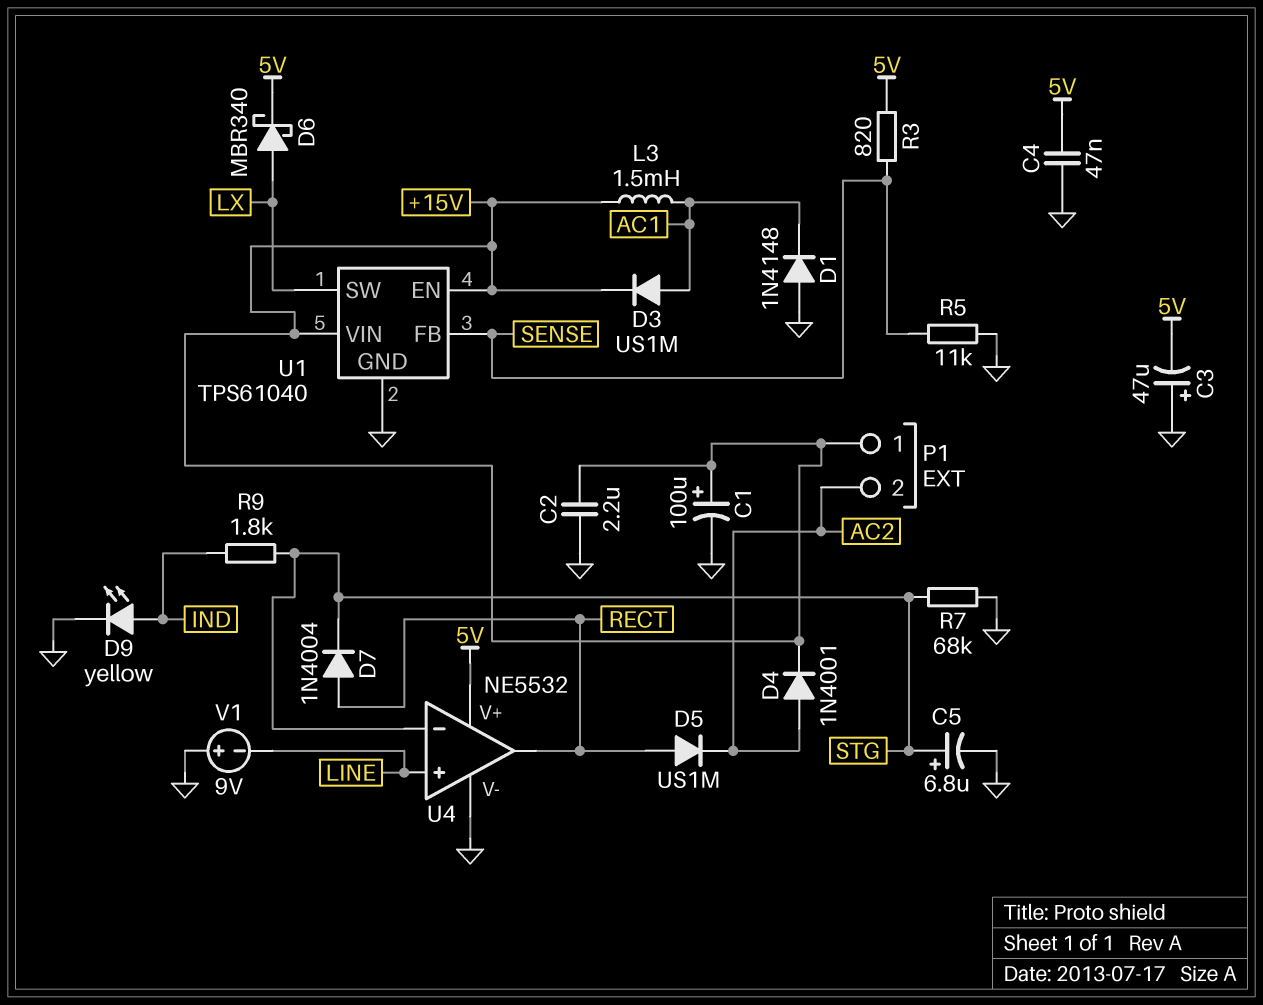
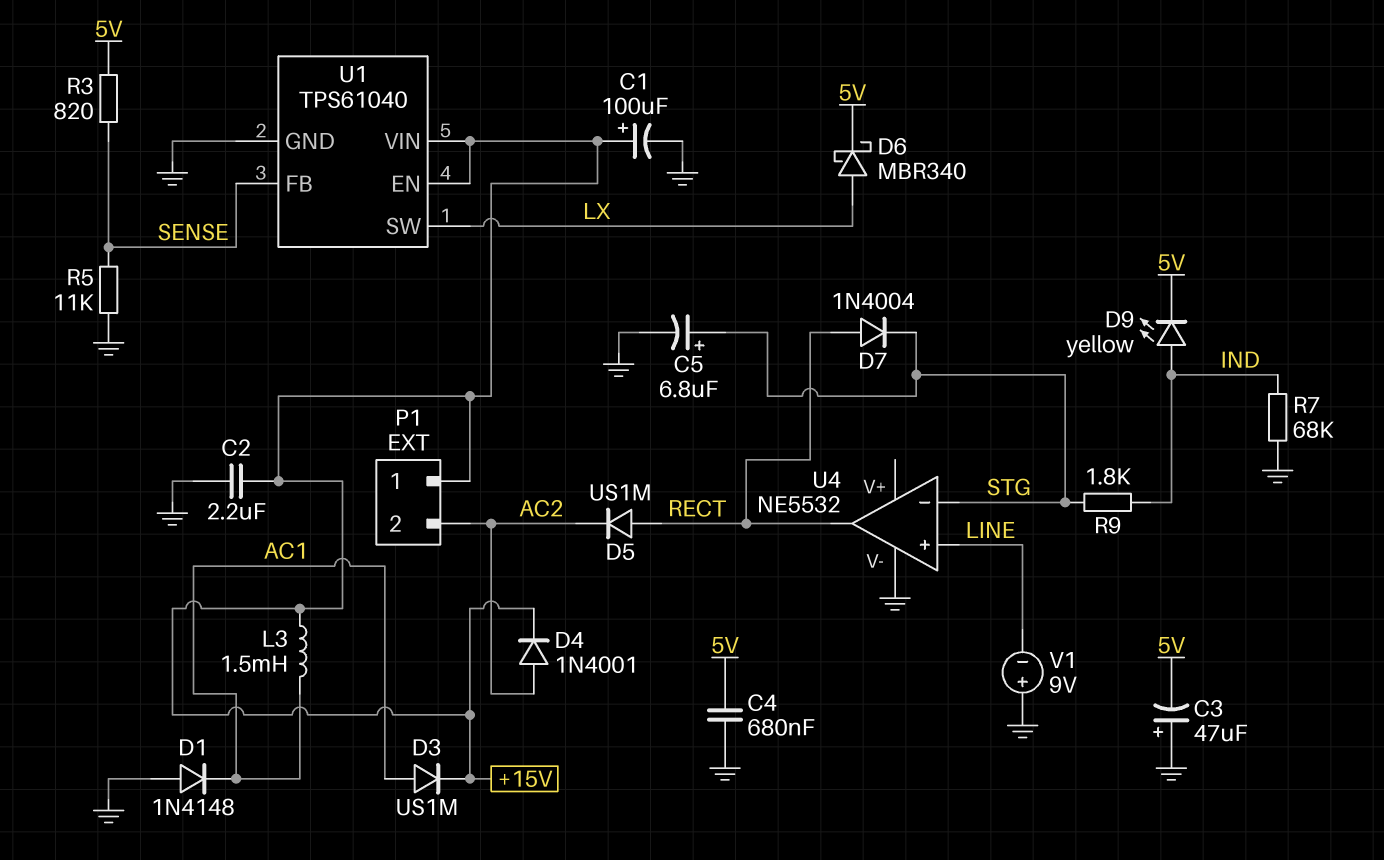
C4: 47nF (5V, GND) -> 680nF (5V, GND)
D9: LED yellow (A IND, K GND) -> LED yellow (A IND, K 5V)
R7: 68k (GND, STG) -> 68k (GND, IND)
U4 pin V+: 5V -> none

